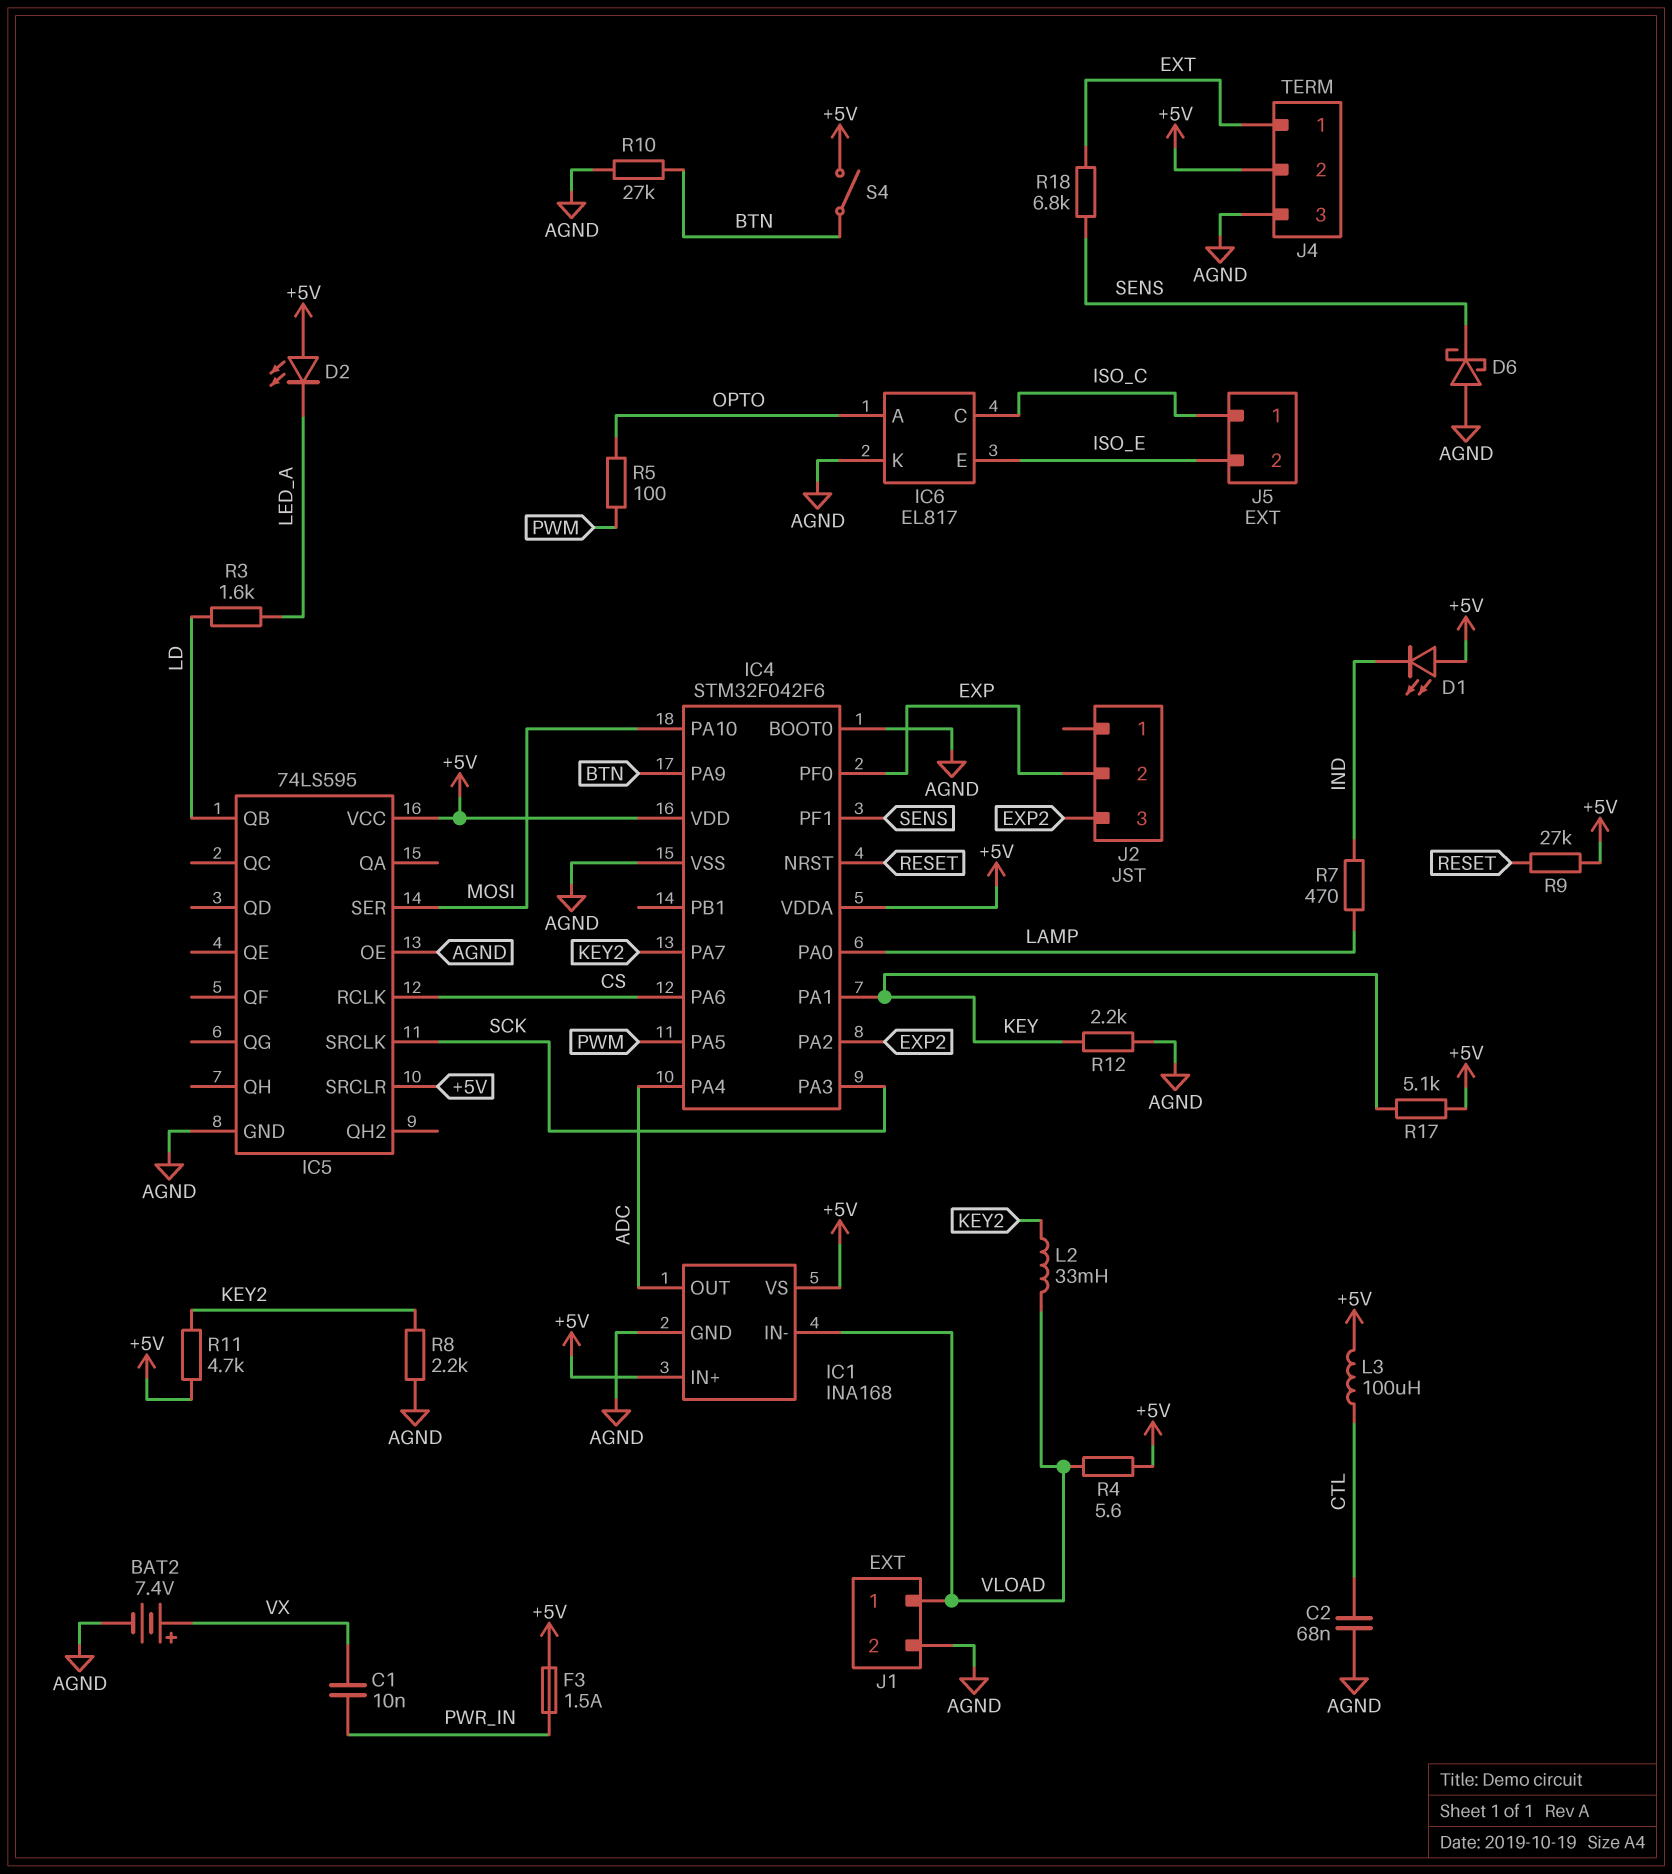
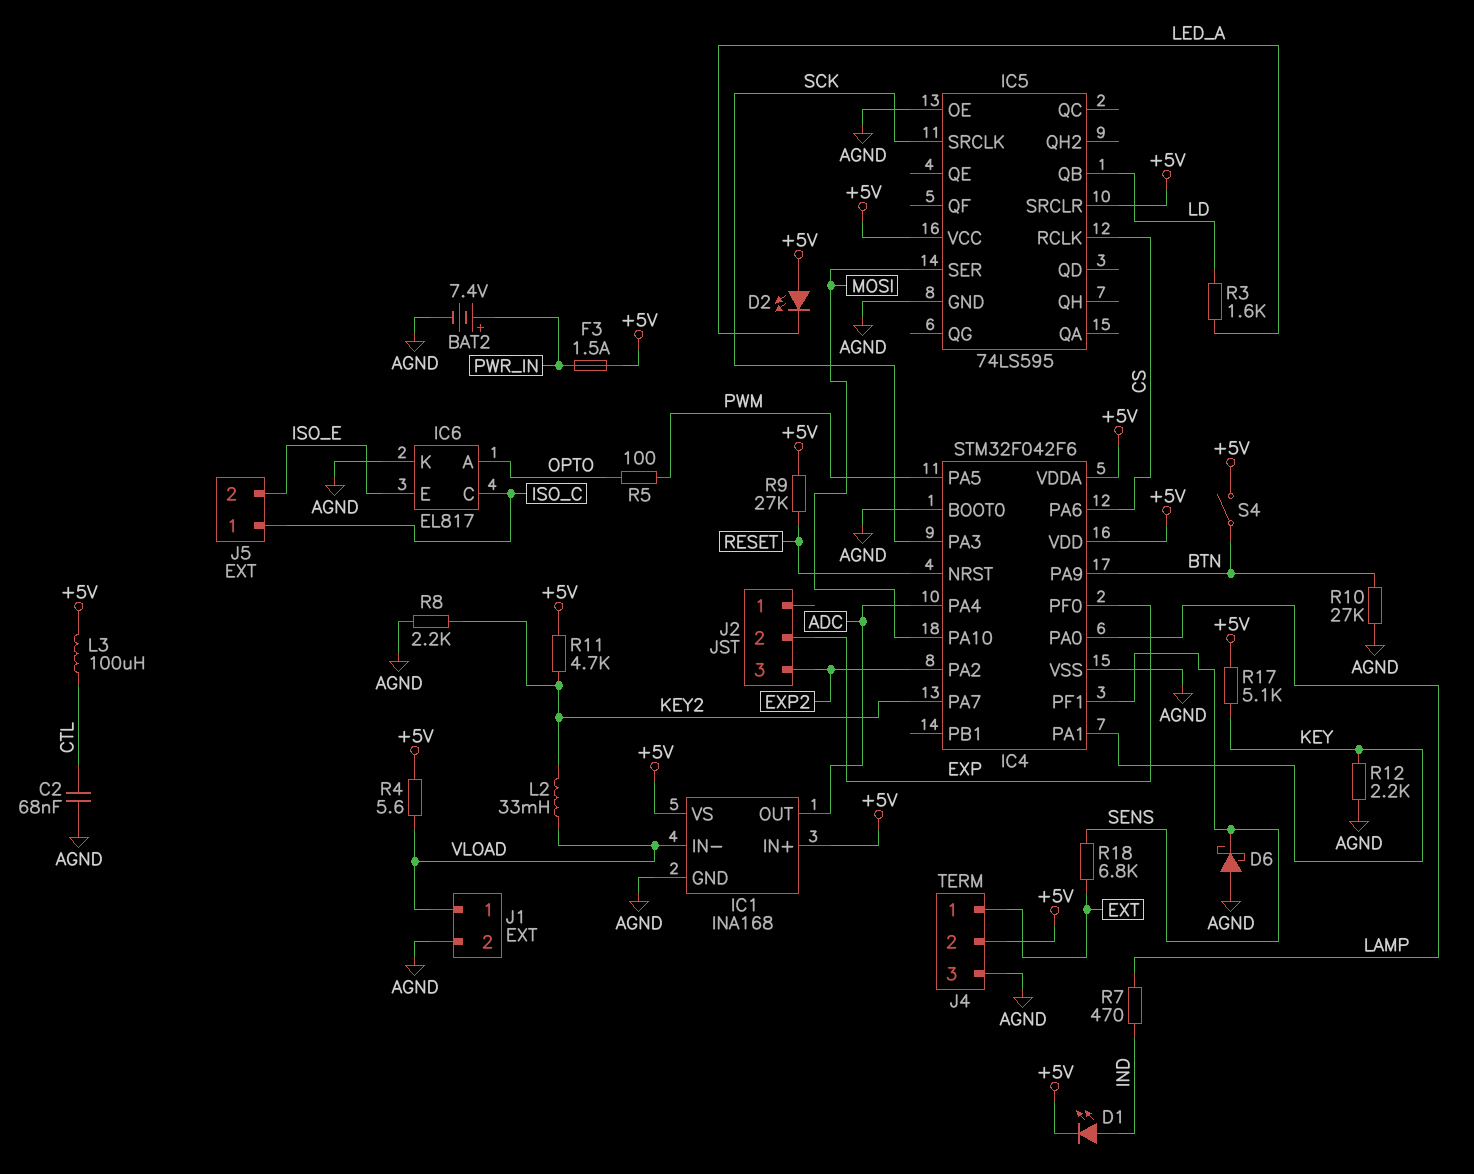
BAT2: 7.4V (plus VX, minus AGND) -> 7.4V (plus PWR_IN, minus AGND)
C1: 10nF (PWR_IN, VX) -> none
D1: LED (A +5V, K IND) -> LED (A IND, K +5V)

